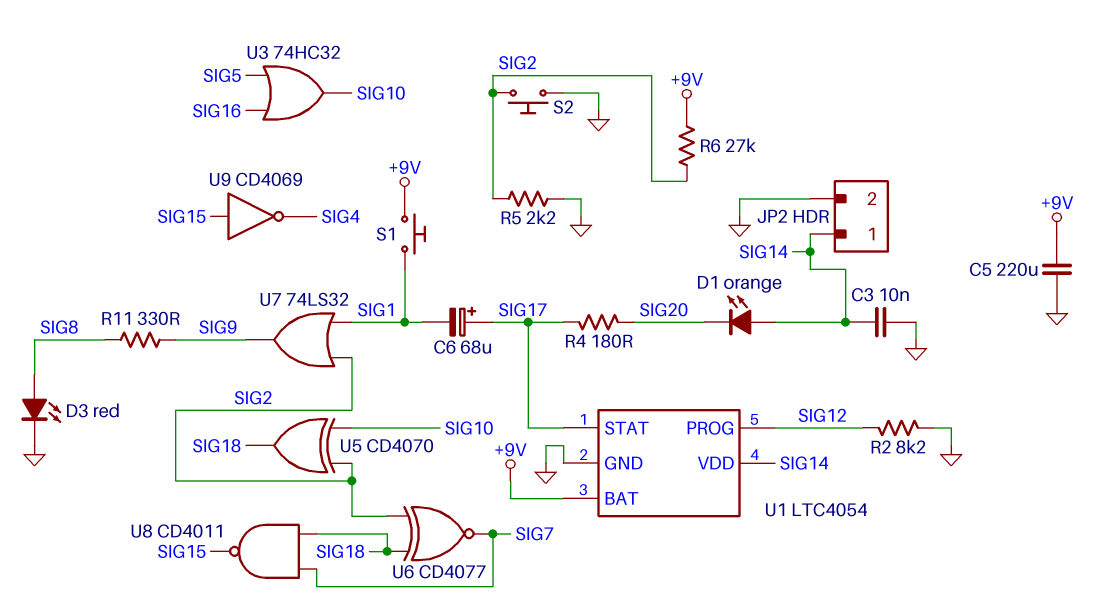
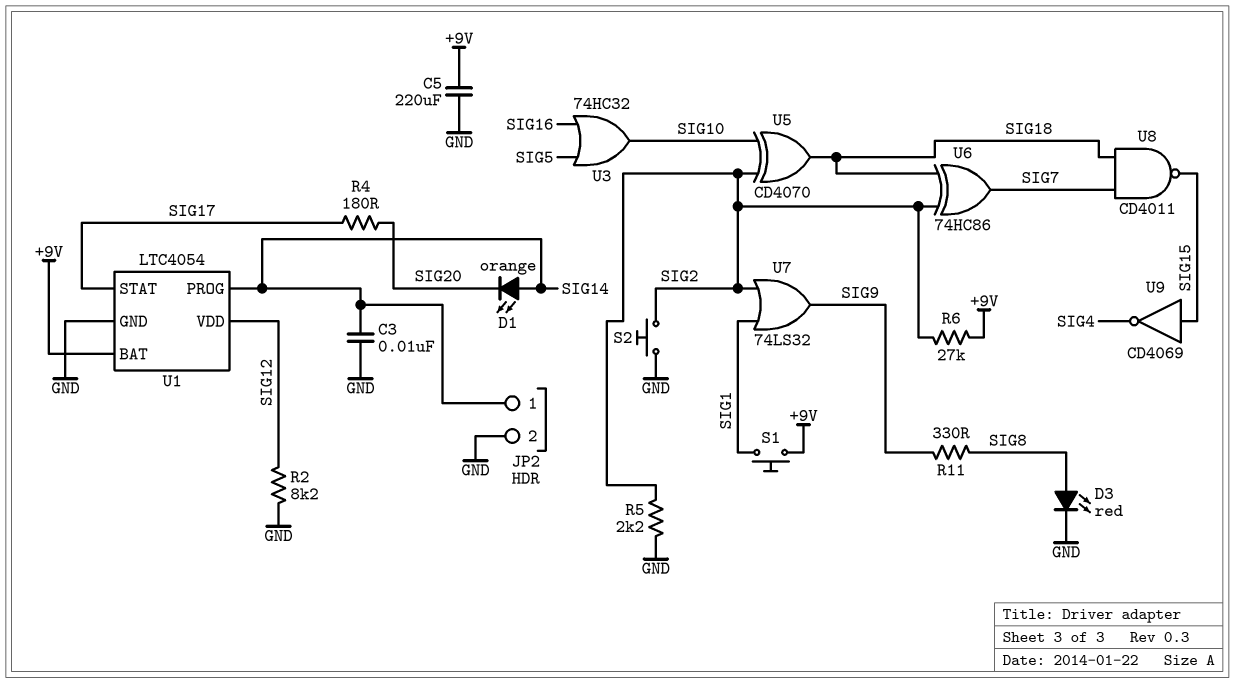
C6: 68uF (plus SIG17, minus SIG1) -> none
U1 pin PROG: SIG12 -> SIG14
U1 pin VDD: SIG14 -> SIG12
U6: XNOR CD4077 (in SIG2, in SIG18, out SIG7) -> XOR 74HC86 (in SIG2, in SIG18, out SIG7)

